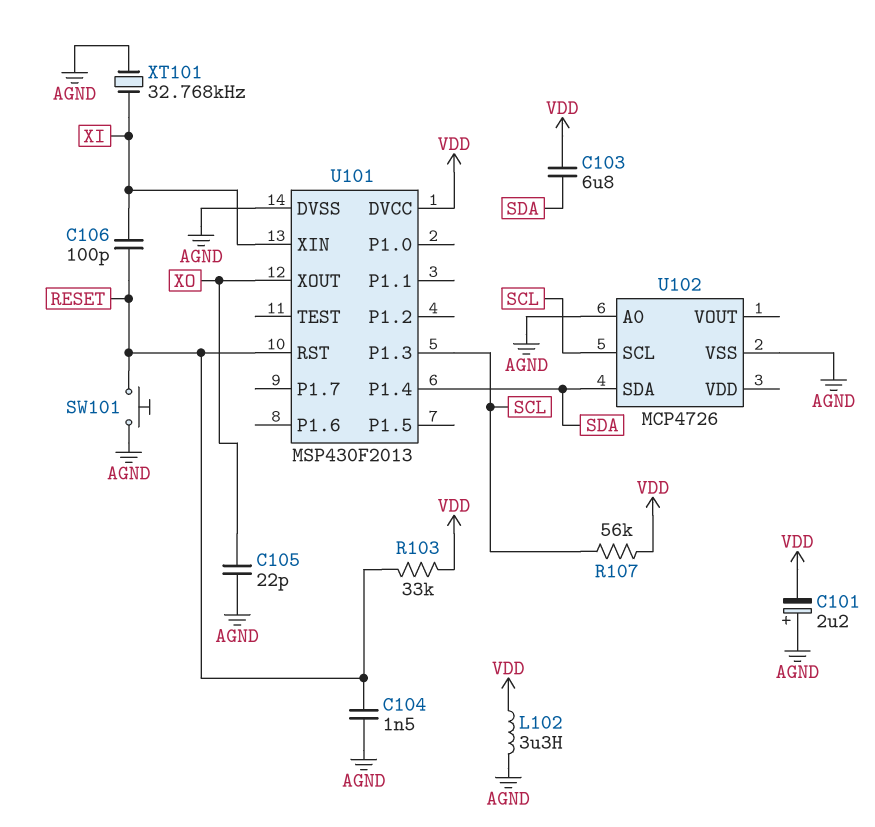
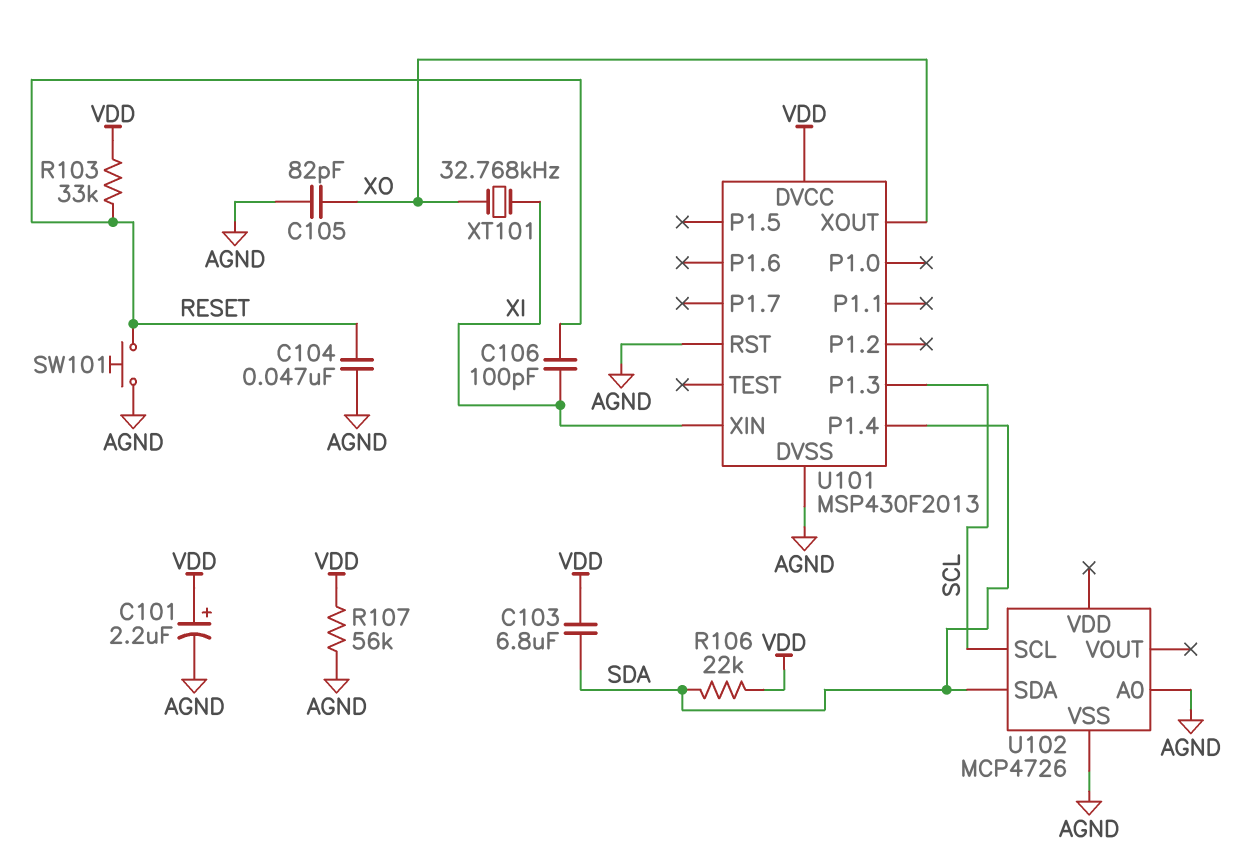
C101: 2.2uF (plus AGND, minus VDD) -> 2.2uF (plus VDD, minus AGND)
C104: 1.5nF (AGND, RESET) -> 47nF (AGND, RESET)
C105: 22pF (AGND, XO) -> 82pF (AGND, XO)
L102: 3.3uH (AGND, VDD) -> none
R106: none -> 22k (SDA, VDD)
R107: 56k (SCL, VDD) -> 56k (AGND, VDD)
U101 pin RST: RESET -> AGND
XT101: 32.768kHz (AGND, XI) -> 32.768kHz (XI, XO)

